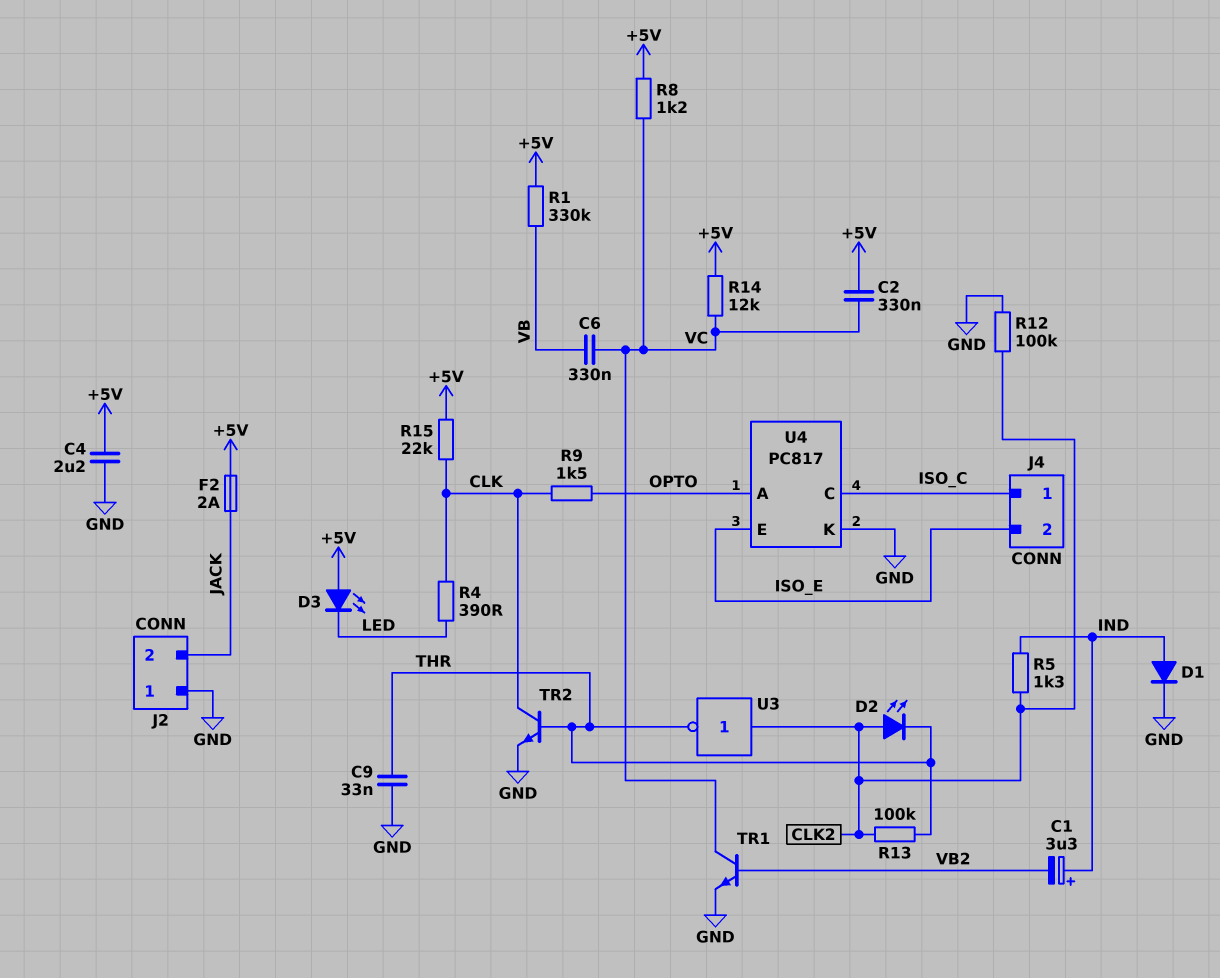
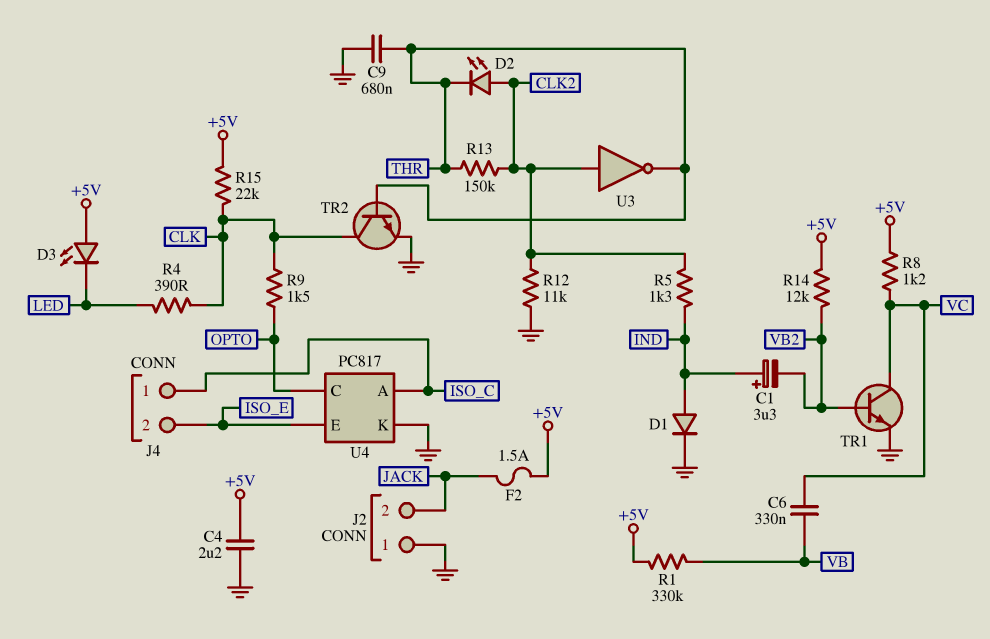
C2: 330nF (+5V, VC) -> none
C9: 33nF (GND, THR) -> 680nF (GND, THR)
F2: 2A (+5V, JACK) -> 1.5A (+5V, JACK)
R12: 100k (CLK2, GND) -> 11k (CLK2, GND)
R13: 100k (CLK2, THR) -> 150k (CLK2, THR)
R14: 12k (+5V, VC) -> 12k (+5V, VB2)
U4 pin A: OPTO -> ISO_C
U4 pin C: ISO_C -> OPTO

